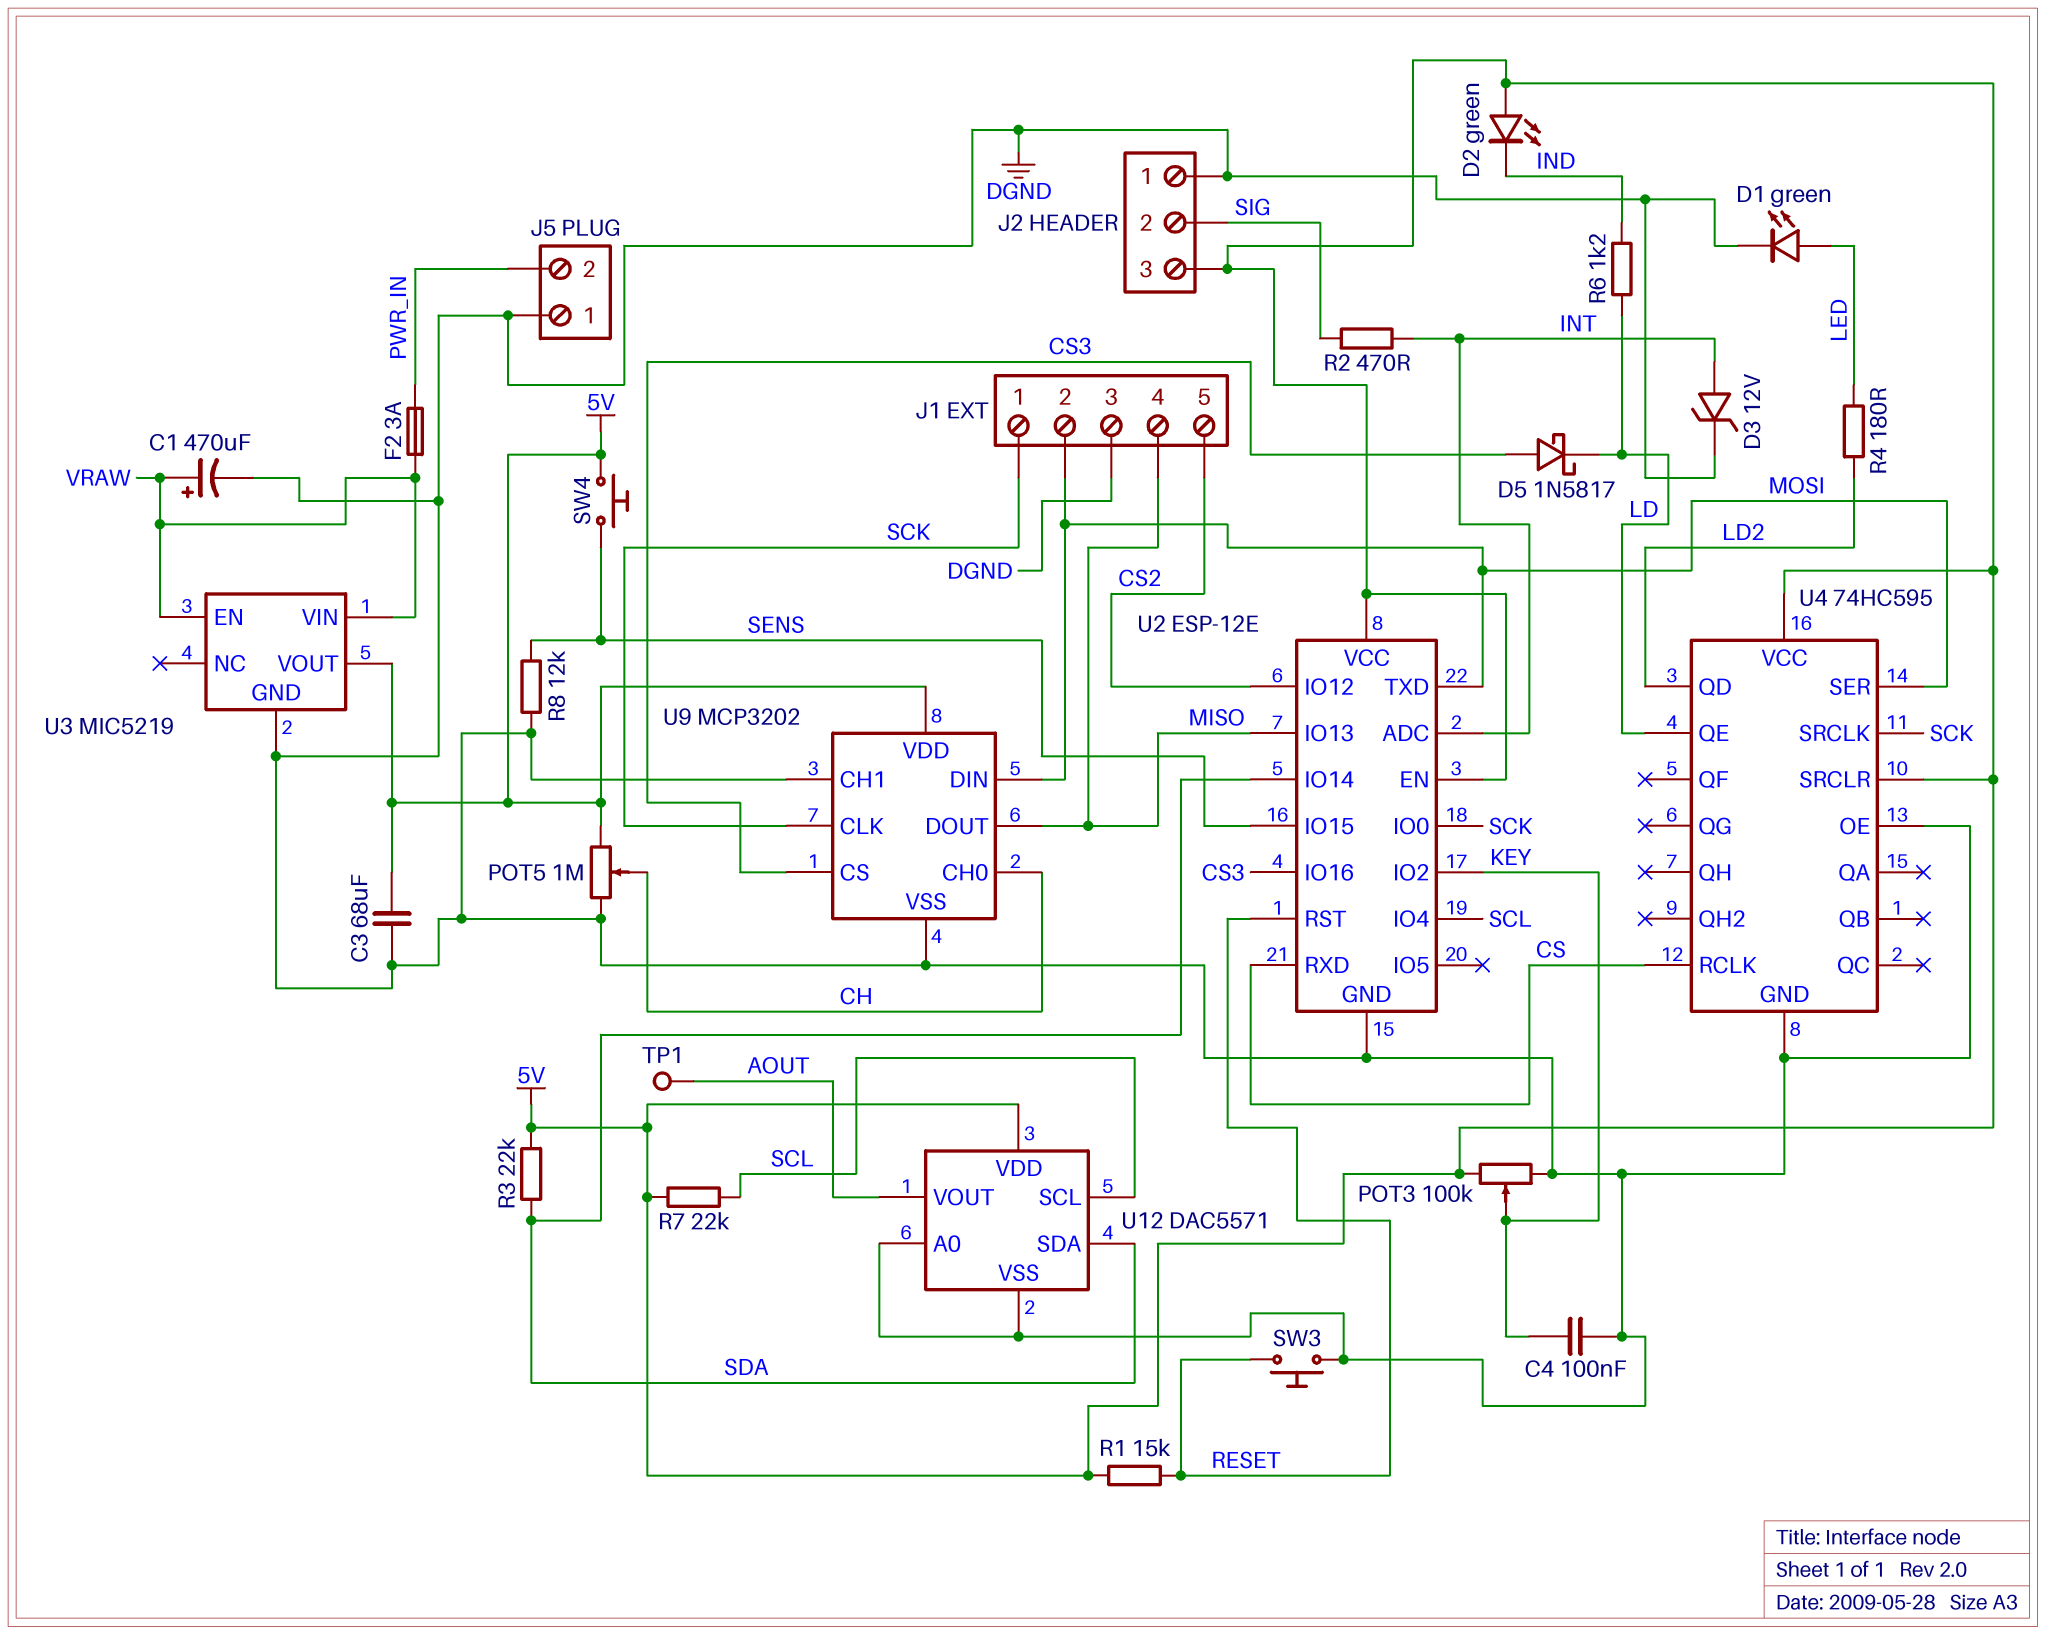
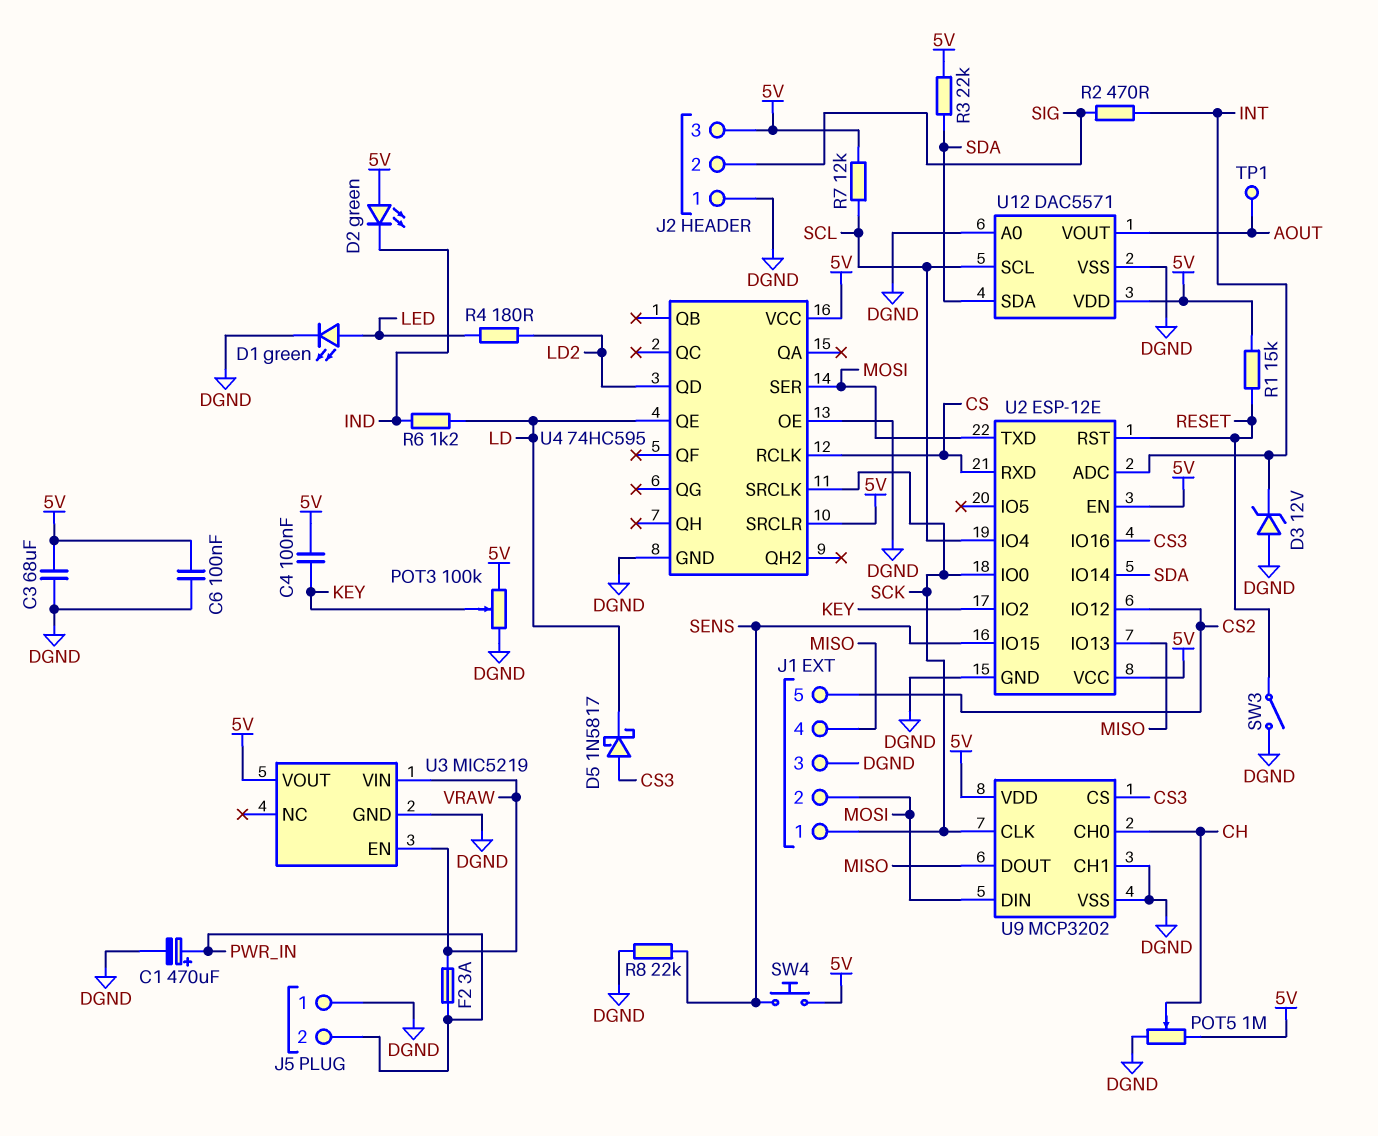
C1: 470uF (plus VRAW, minus DGND) -> 470uF (plus PWR_IN, minus DGND)
C4: 100nF (DGND, KEY) -> 100nF (5V, KEY)
C6: none -> 100nF (5V, DGND)
D3: zener 12V (A INT, K DGND) -> zener 12V (A DGND, K INT)
R7: 22k (5V, SCL) -> 12k (5V, SCL)
R8: 12k (DGND, SENS) -> 22k (DGND, SENS)
SW3: button (DGND, RESET) -> switch (DGND, RESET)

